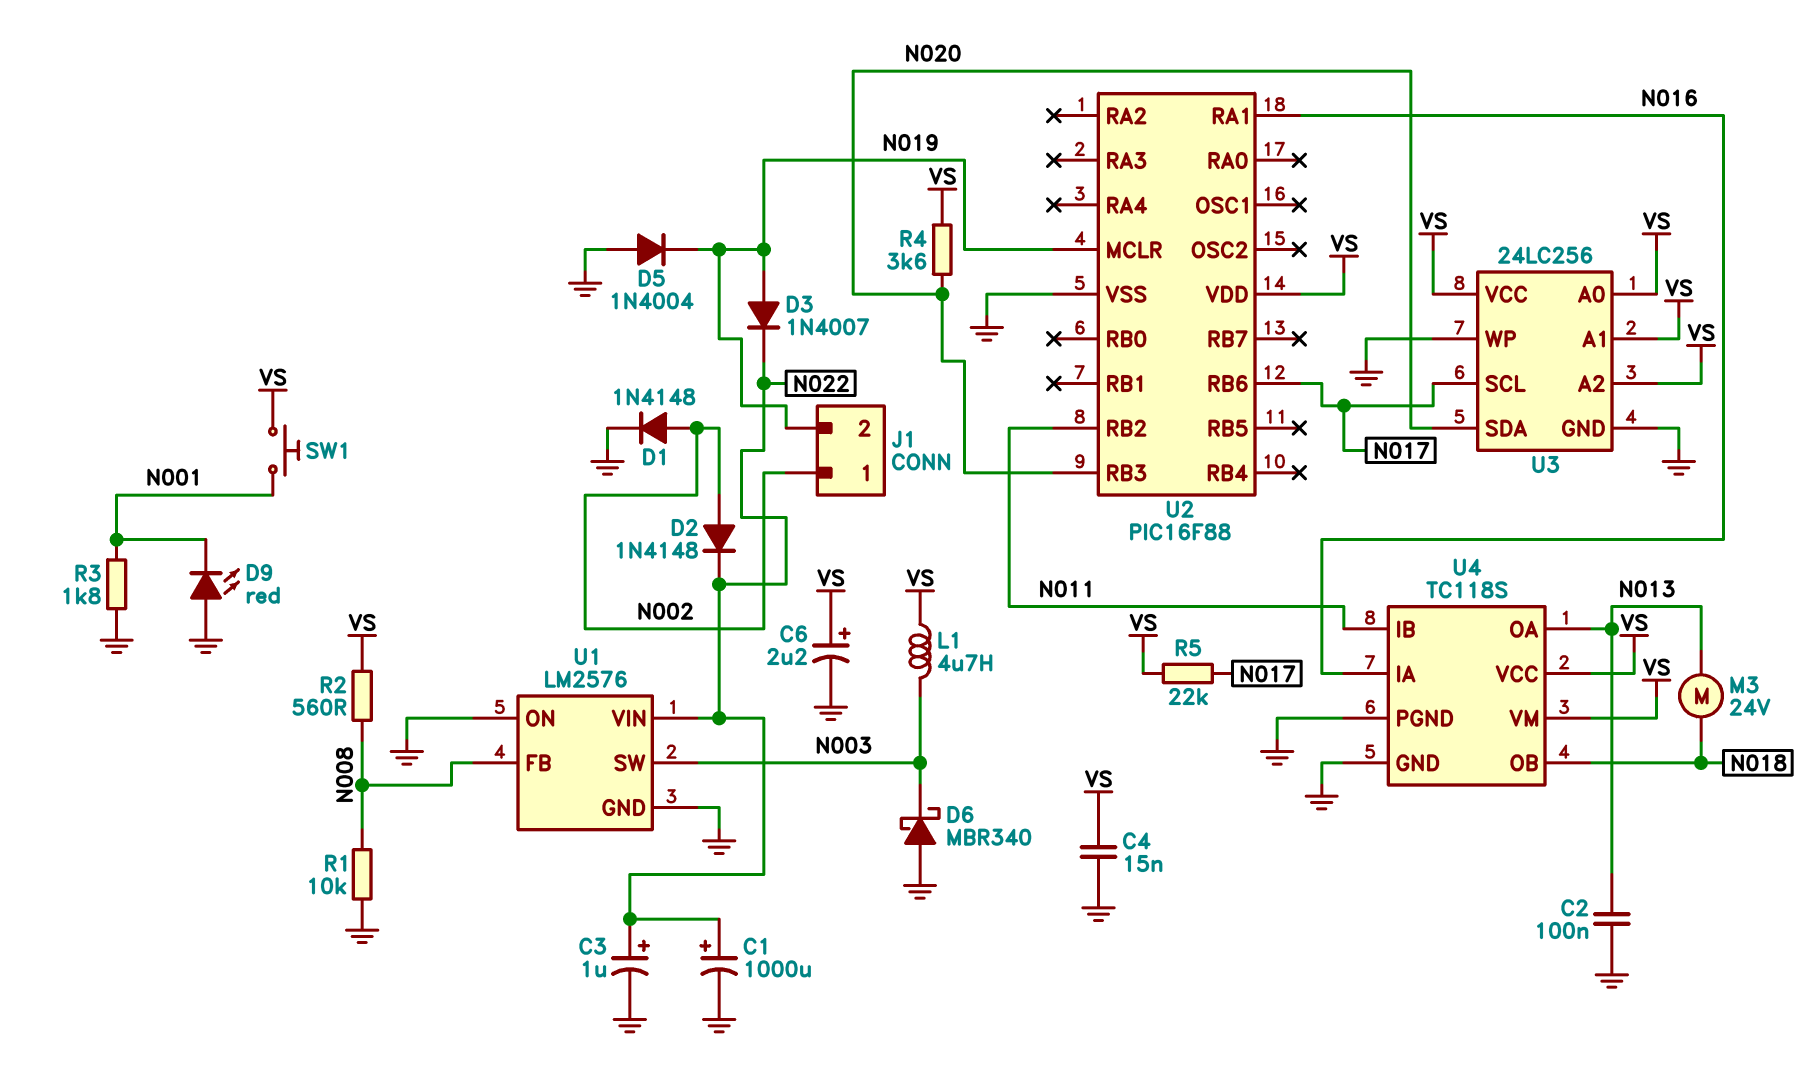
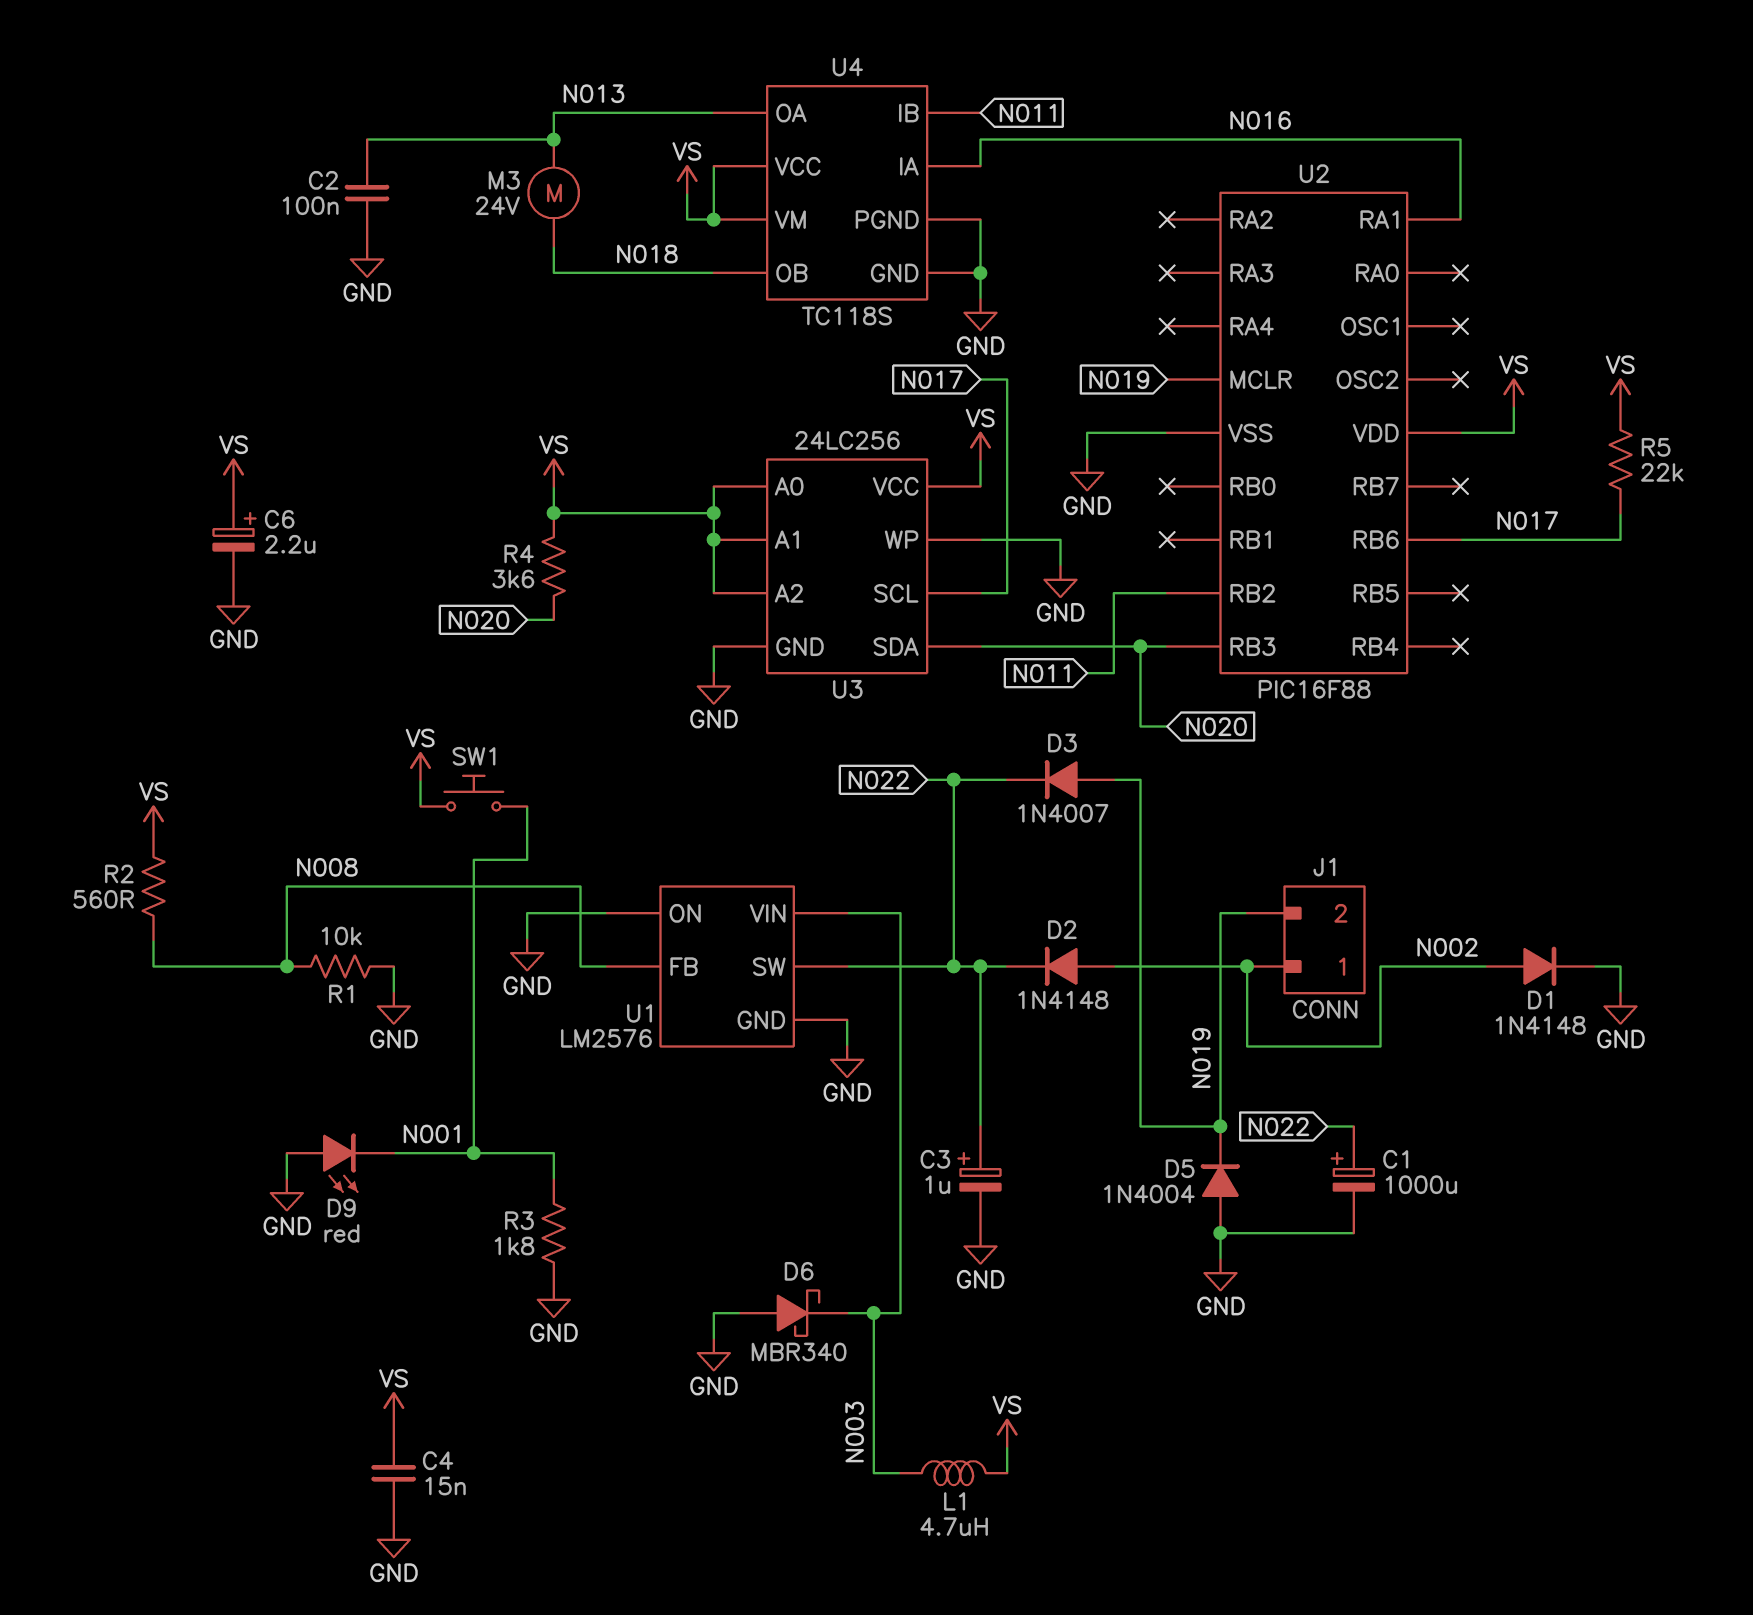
U1 pin SW: N003 -> N022
U1 pin VIN: N022 -> N003

